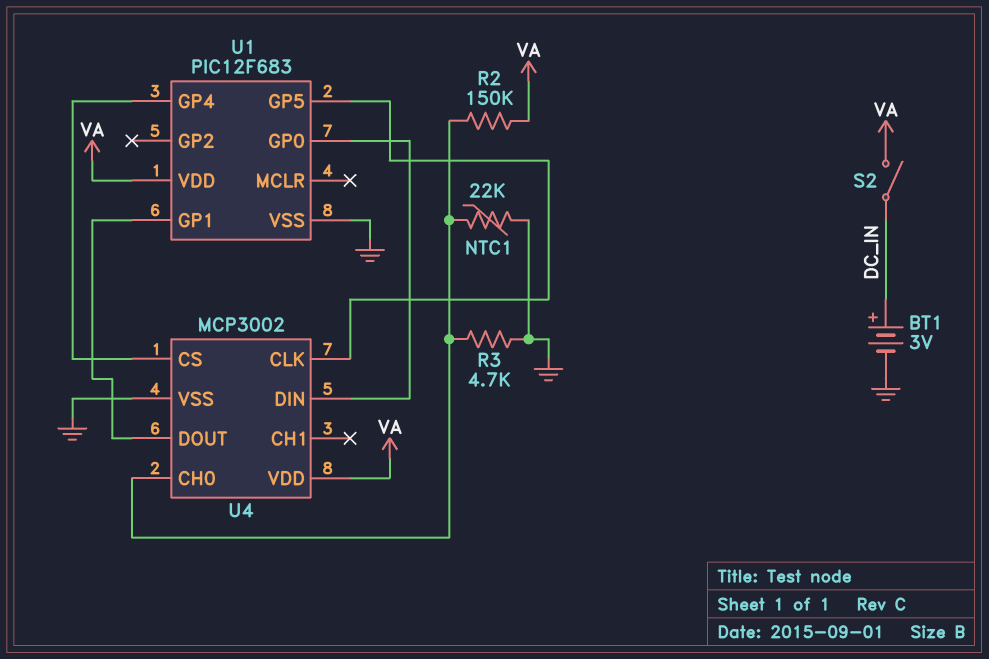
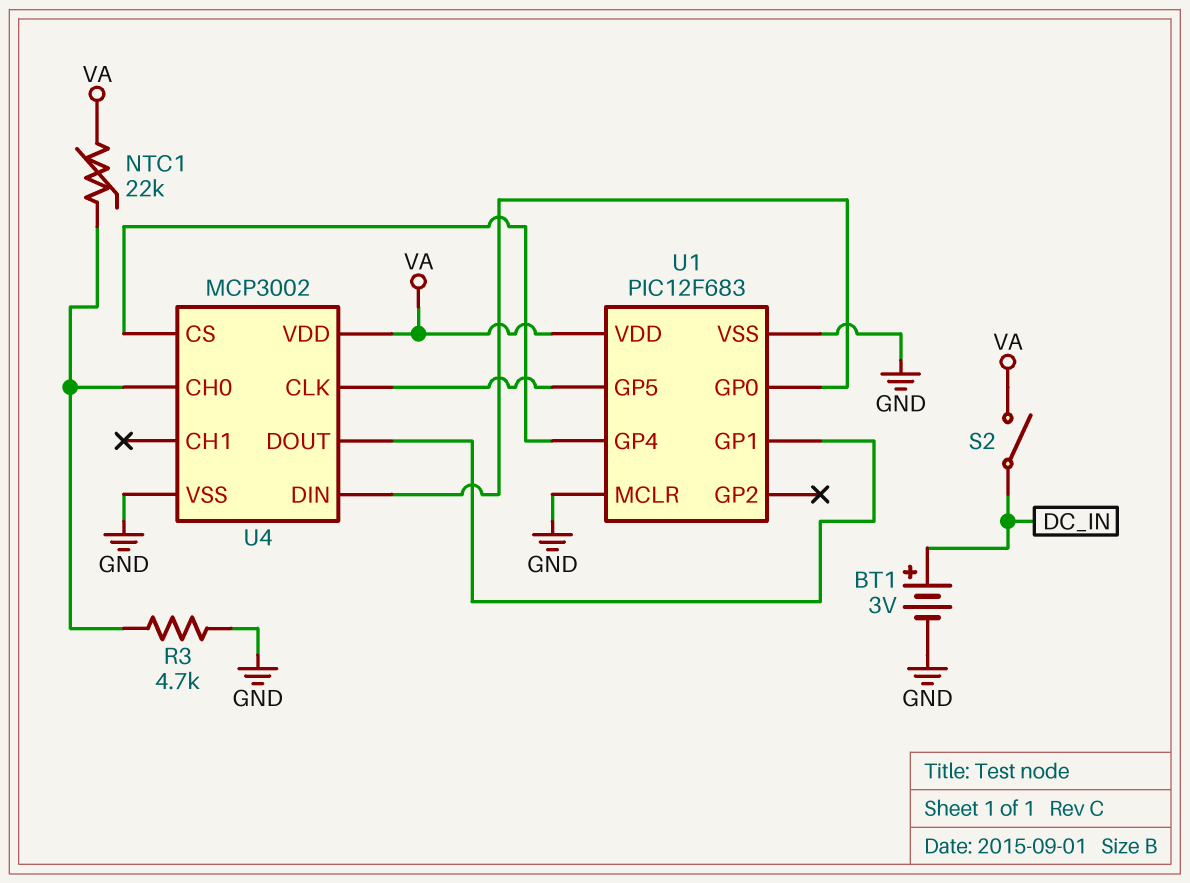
NTC1: 22k (GND, U4/CH0) -> 22k (U4/CH0, VA)
R2: 150k (U4/CH0, VA) -> none
U1 pin MCLR: none -> GND

